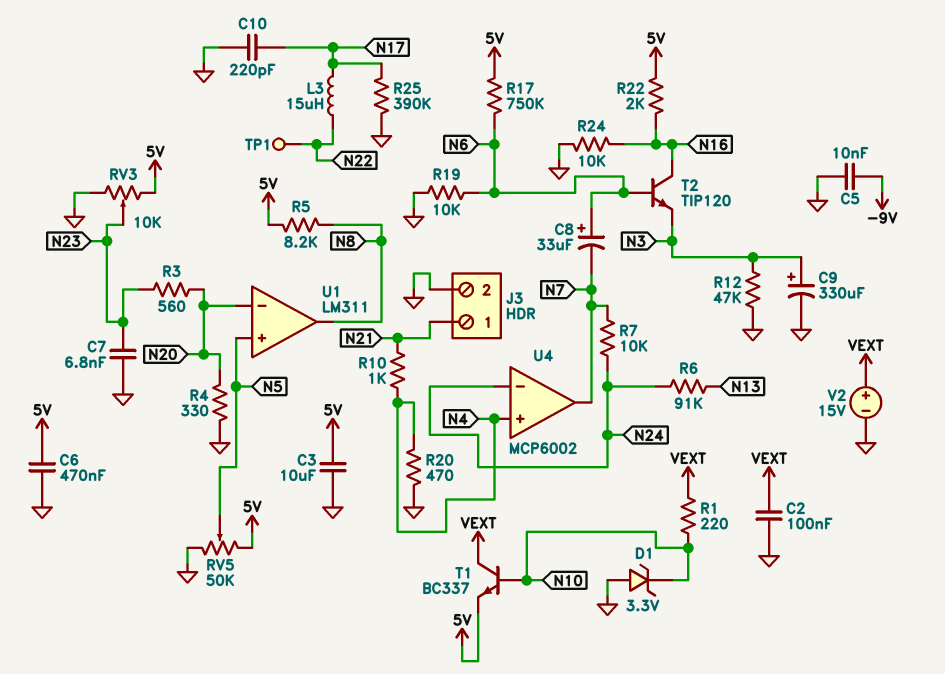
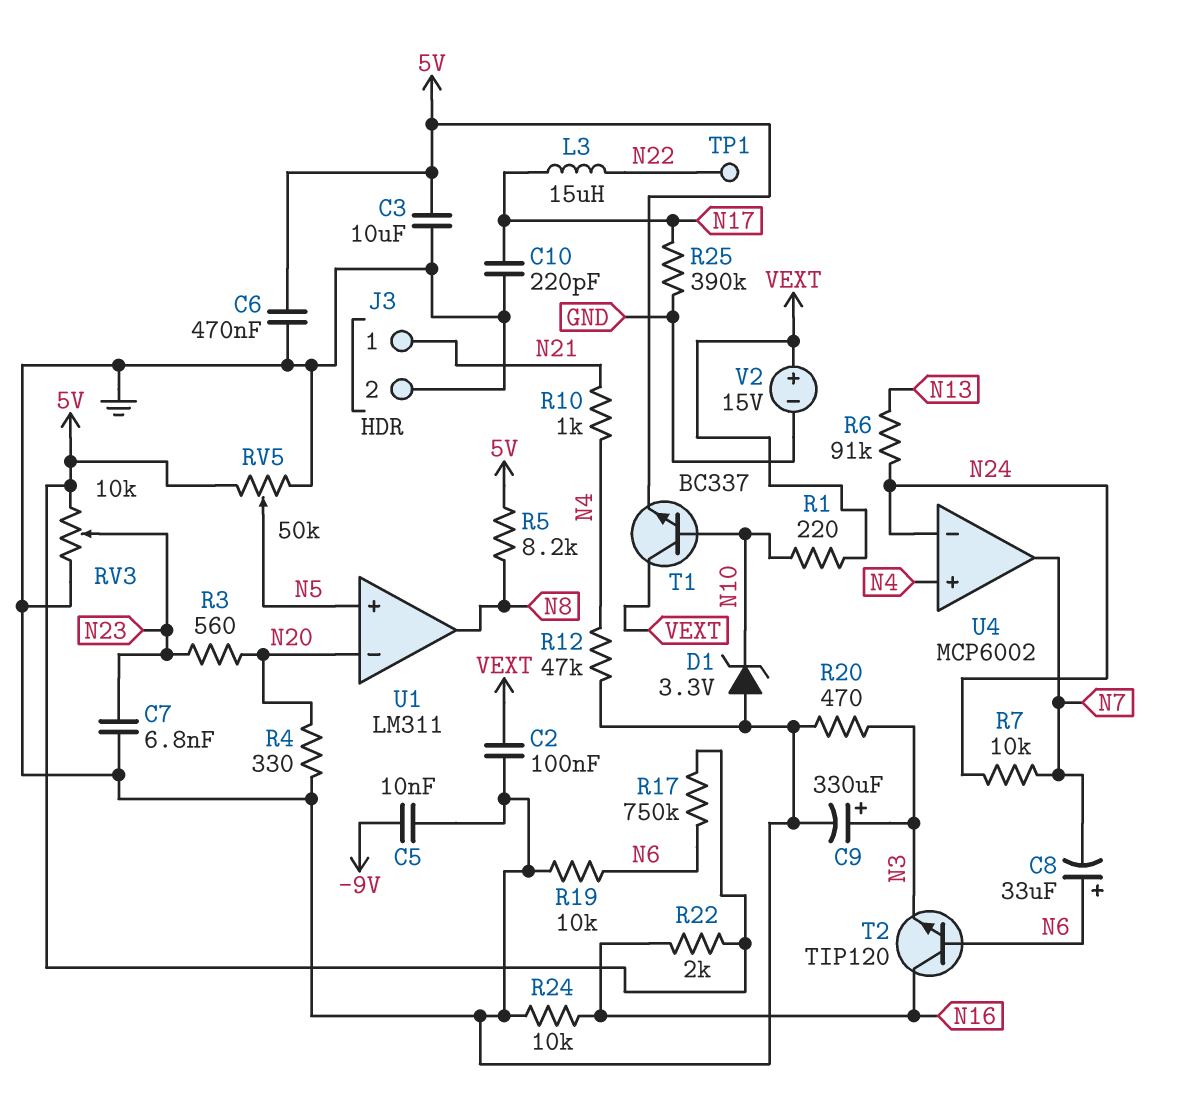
R12: 47k (GND, N3) -> 47k (GND, N4)
R20: 470 (GND, N4) -> 470 (GND, N3)

